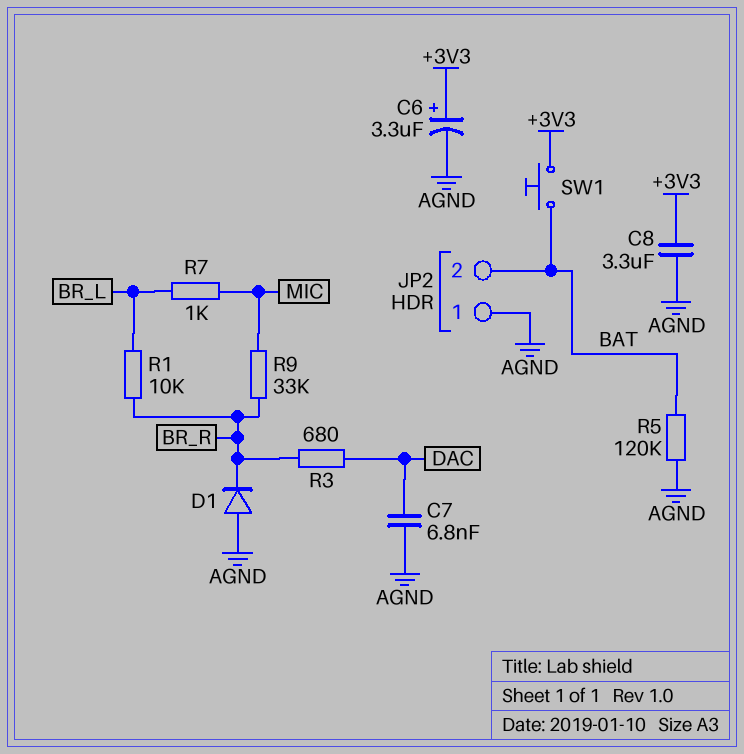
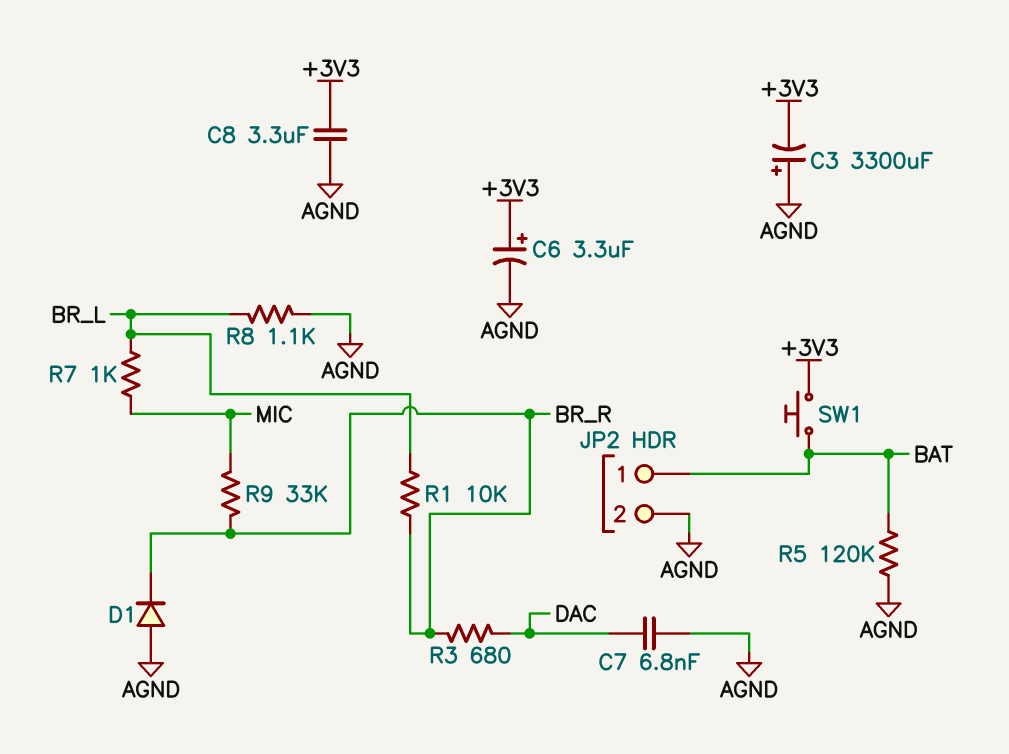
C3: none -> 3300uF (plus AGND, minus +3V3)
JP2 pin 1: AGND -> BAT
JP2 pin 2: BAT -> AGND
R8: none -> 1.1k (AGND, BR_L)

